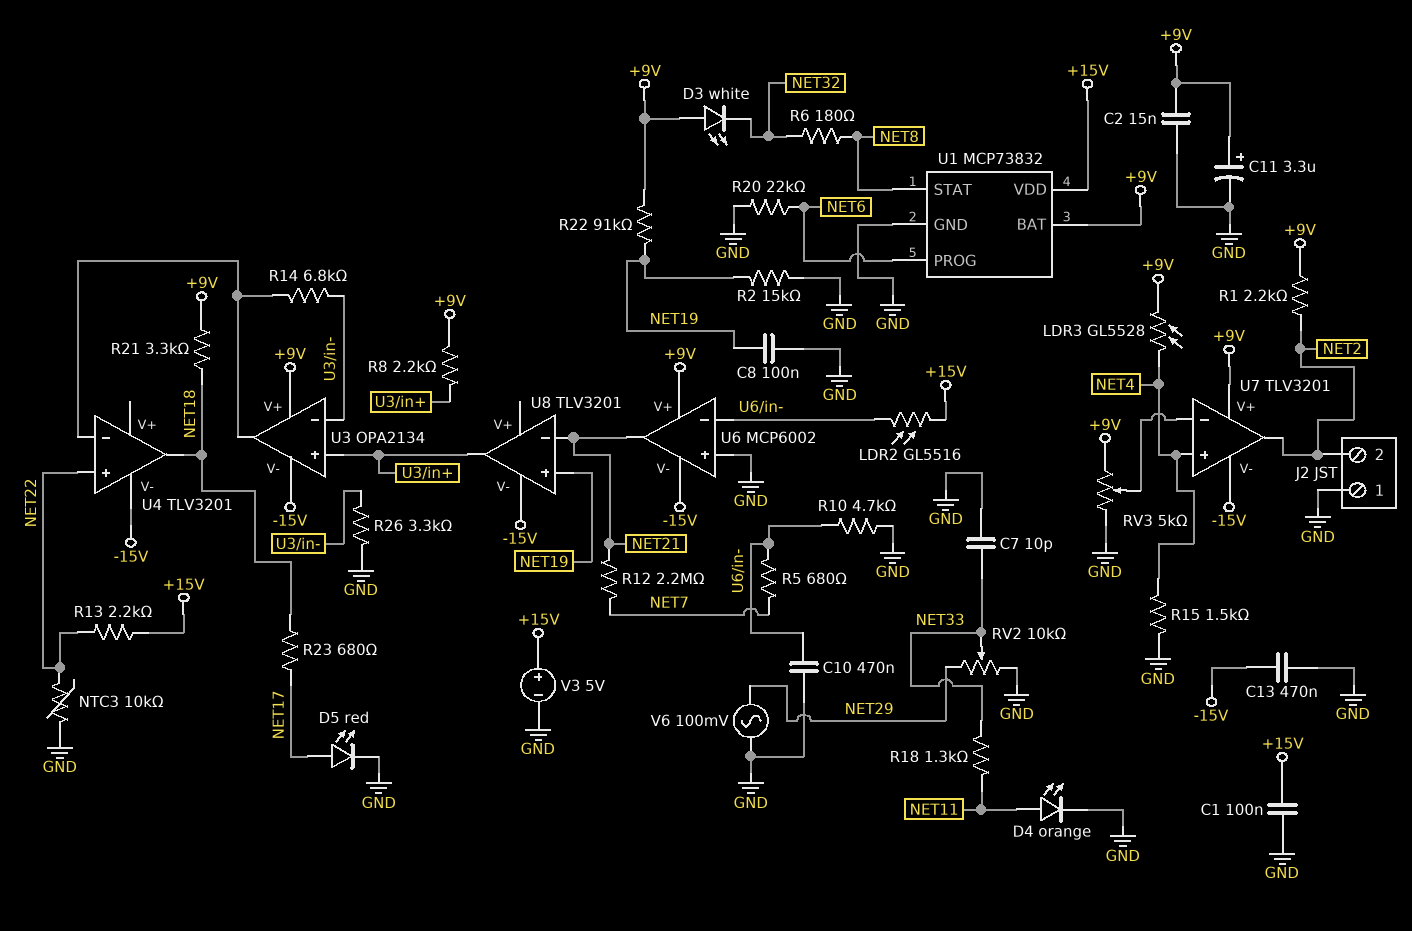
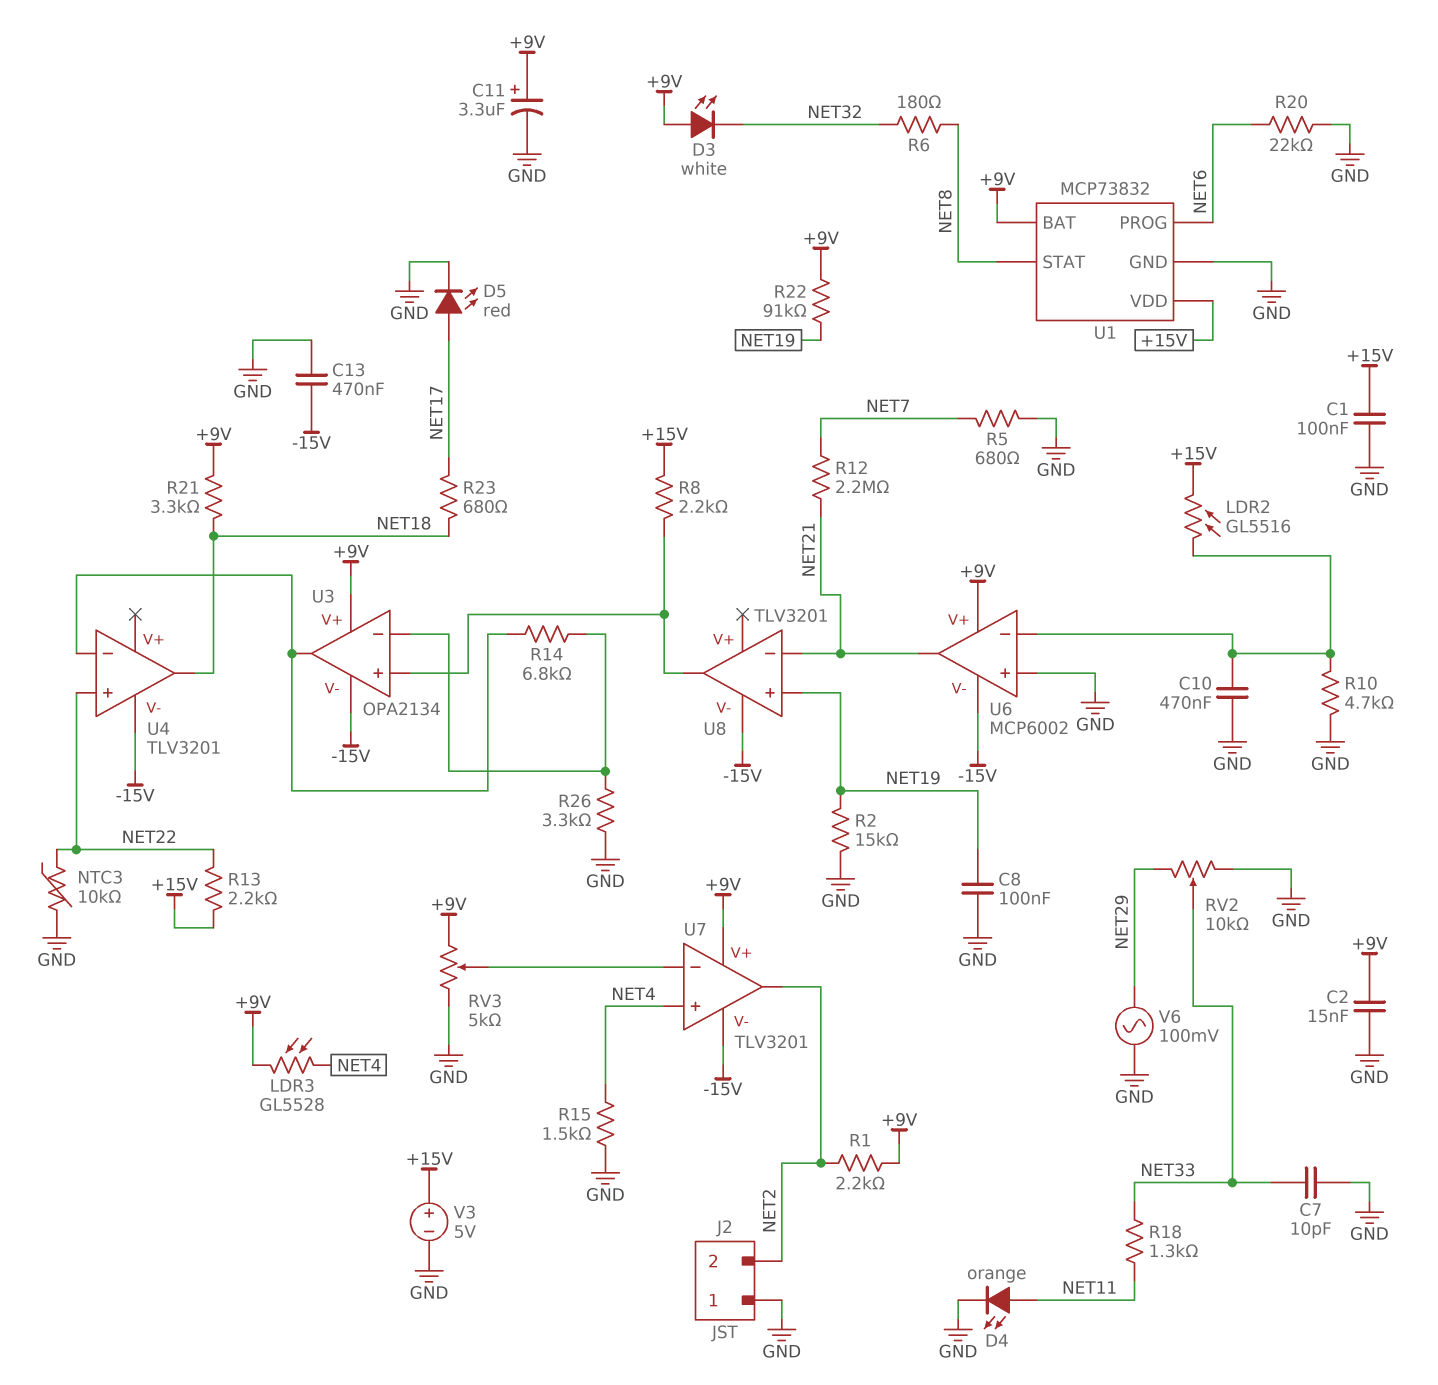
R5: 680 (NET7, U6/in-) -> 680 (GND, NET7)
R8: 2.2k (+9V, U3/in+) -> 2.2k (+15V, U3/in+)

